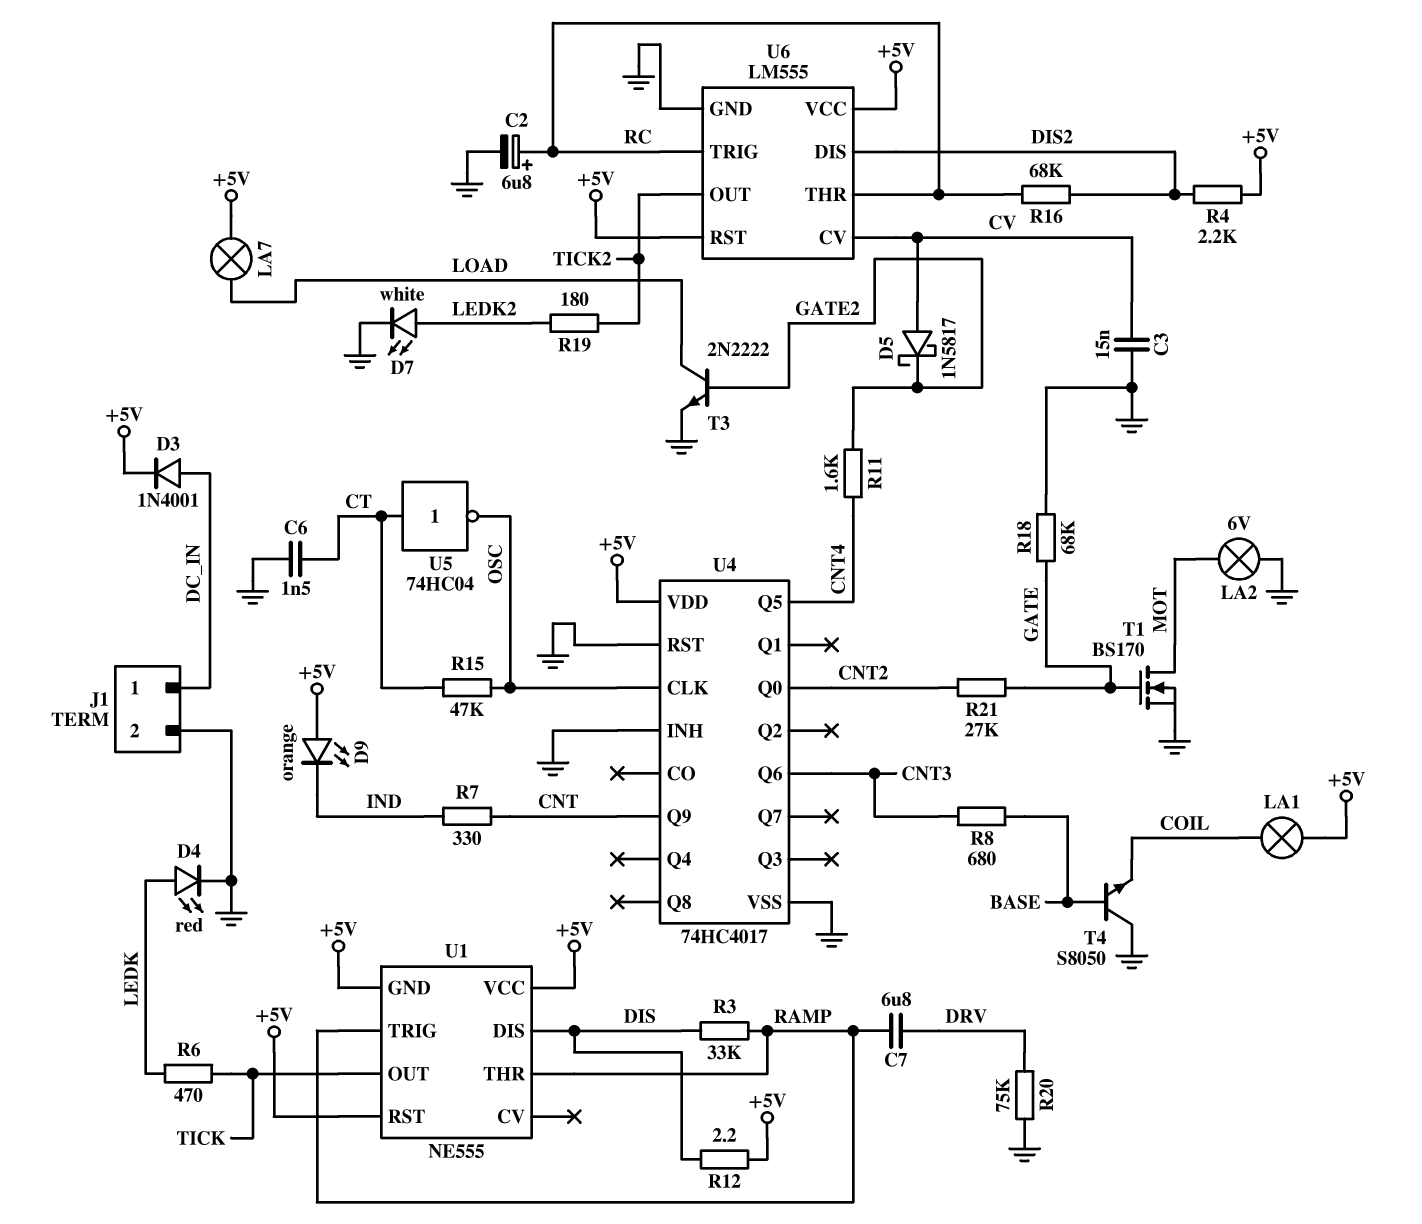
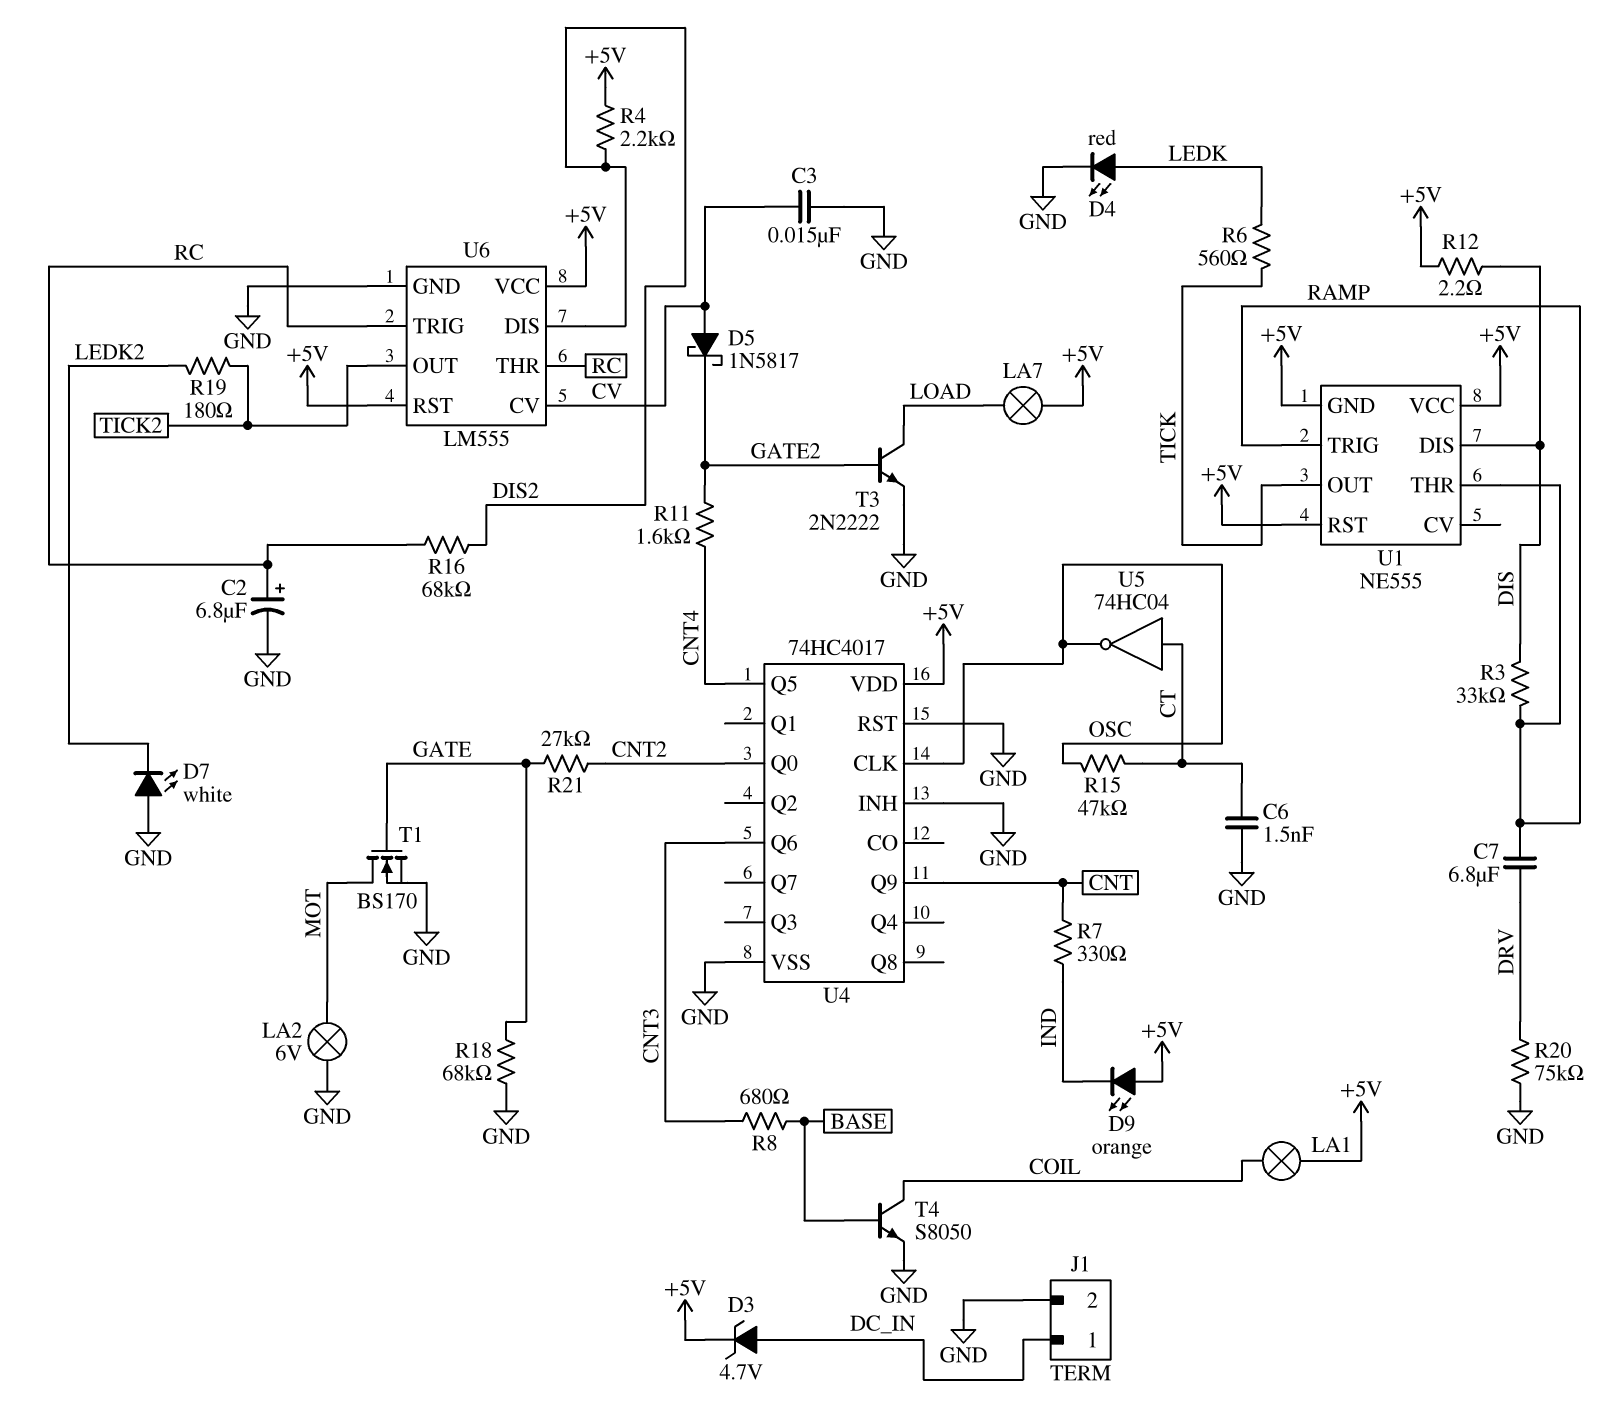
D3: diode 1N4001 (A DC_IN, K +5V) -> zener 4.7V (A DC_IN, K +5V)
D7: LED white (A LEDK2, K GND) -> LED white (A GND, K LEDK2)
R6: 470 (LEDK, TICK) -> 560 (LEDK, TICK)
T4: NPN S8050 (B BASE, C GND, E COIL) -> NPN S8050 (B BASE, C COIL, E GND)

